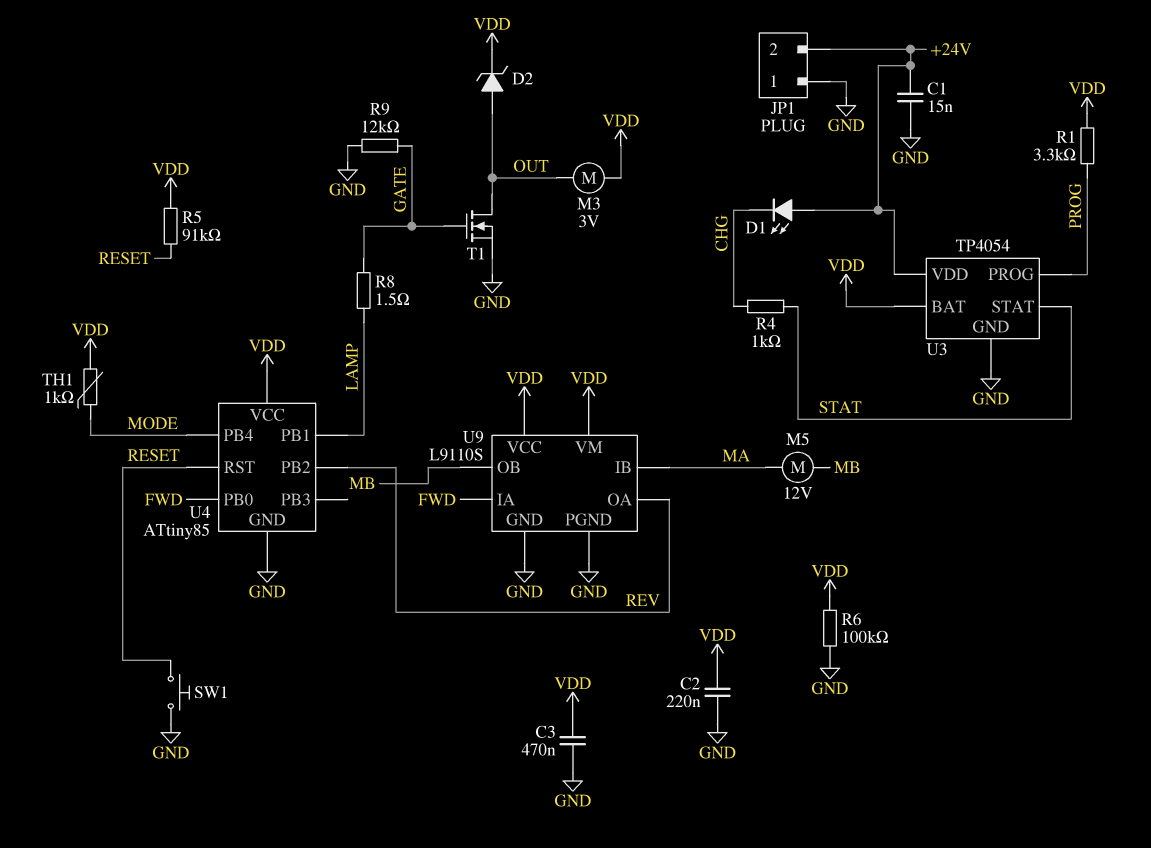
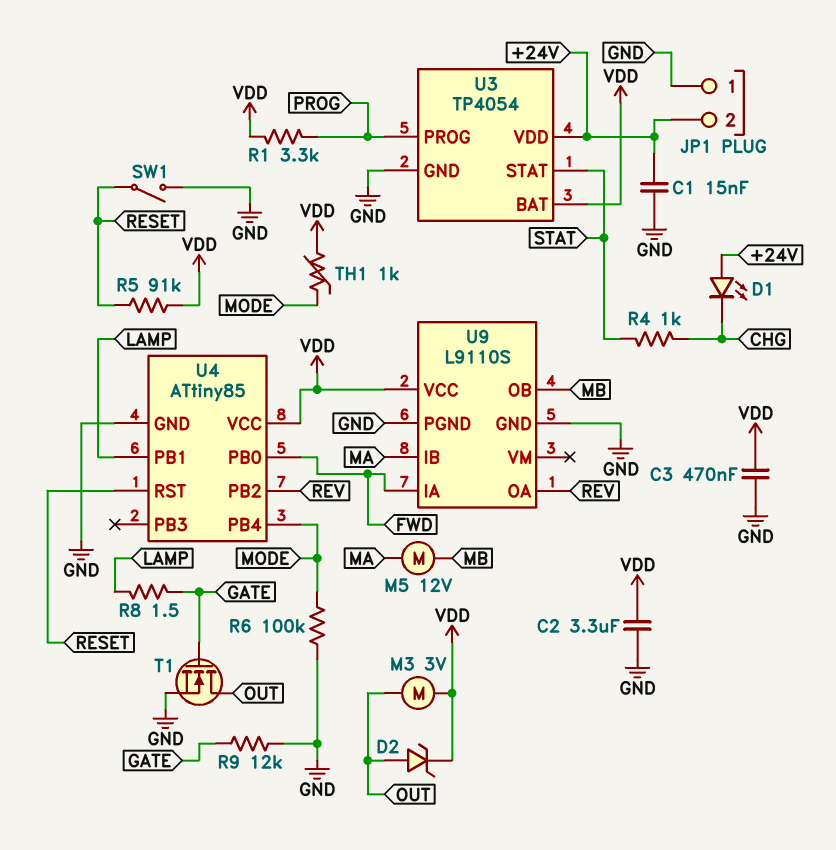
C2: 220nF (GND, VDD) -> 3.3uF (GND, VDD)
R6: 100k (GND, VDD) -> 100k (GND, MODE)
SW1: button (GND, RESET) -> switch (GND, RESET)
U9 pin VM: VDD -> none

